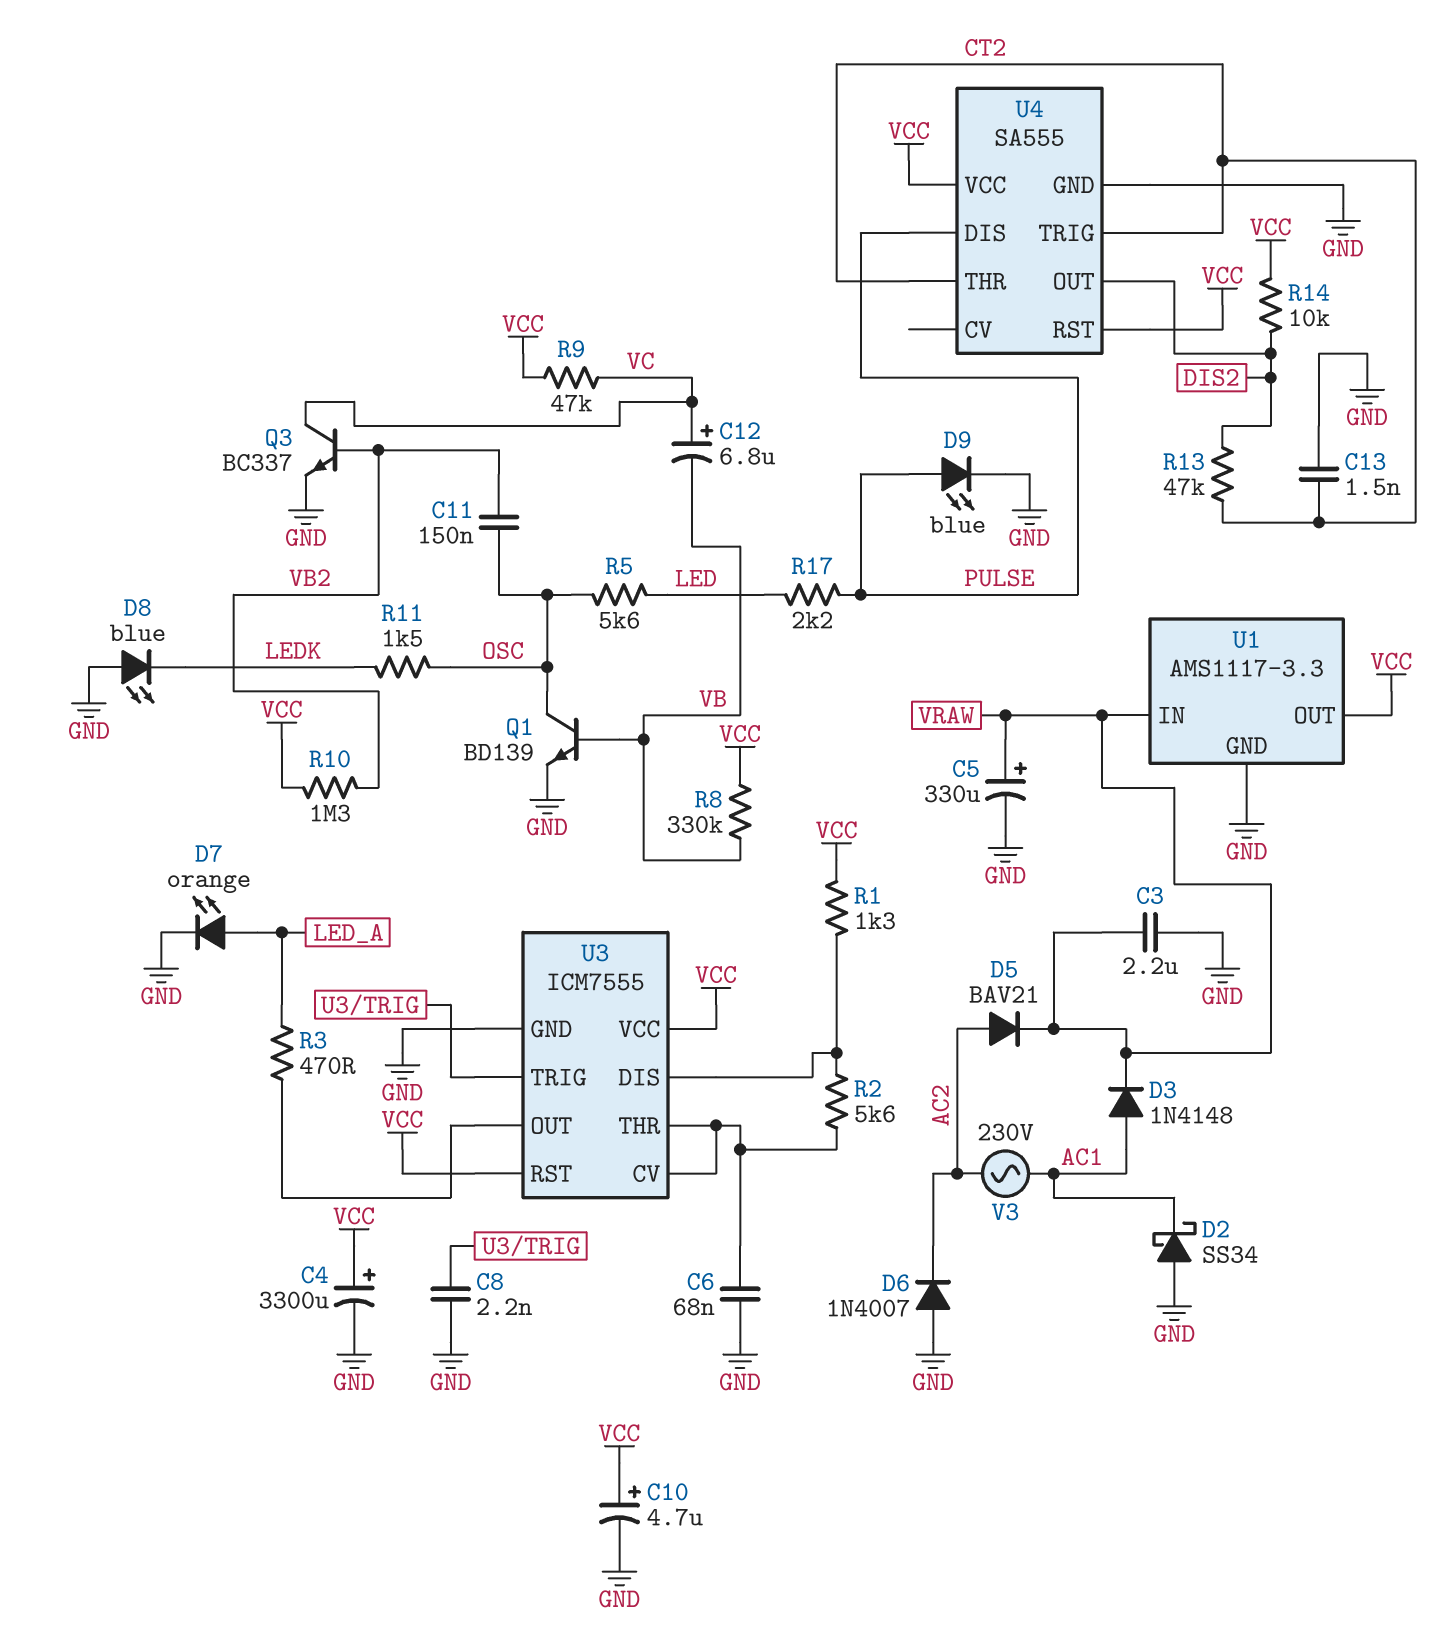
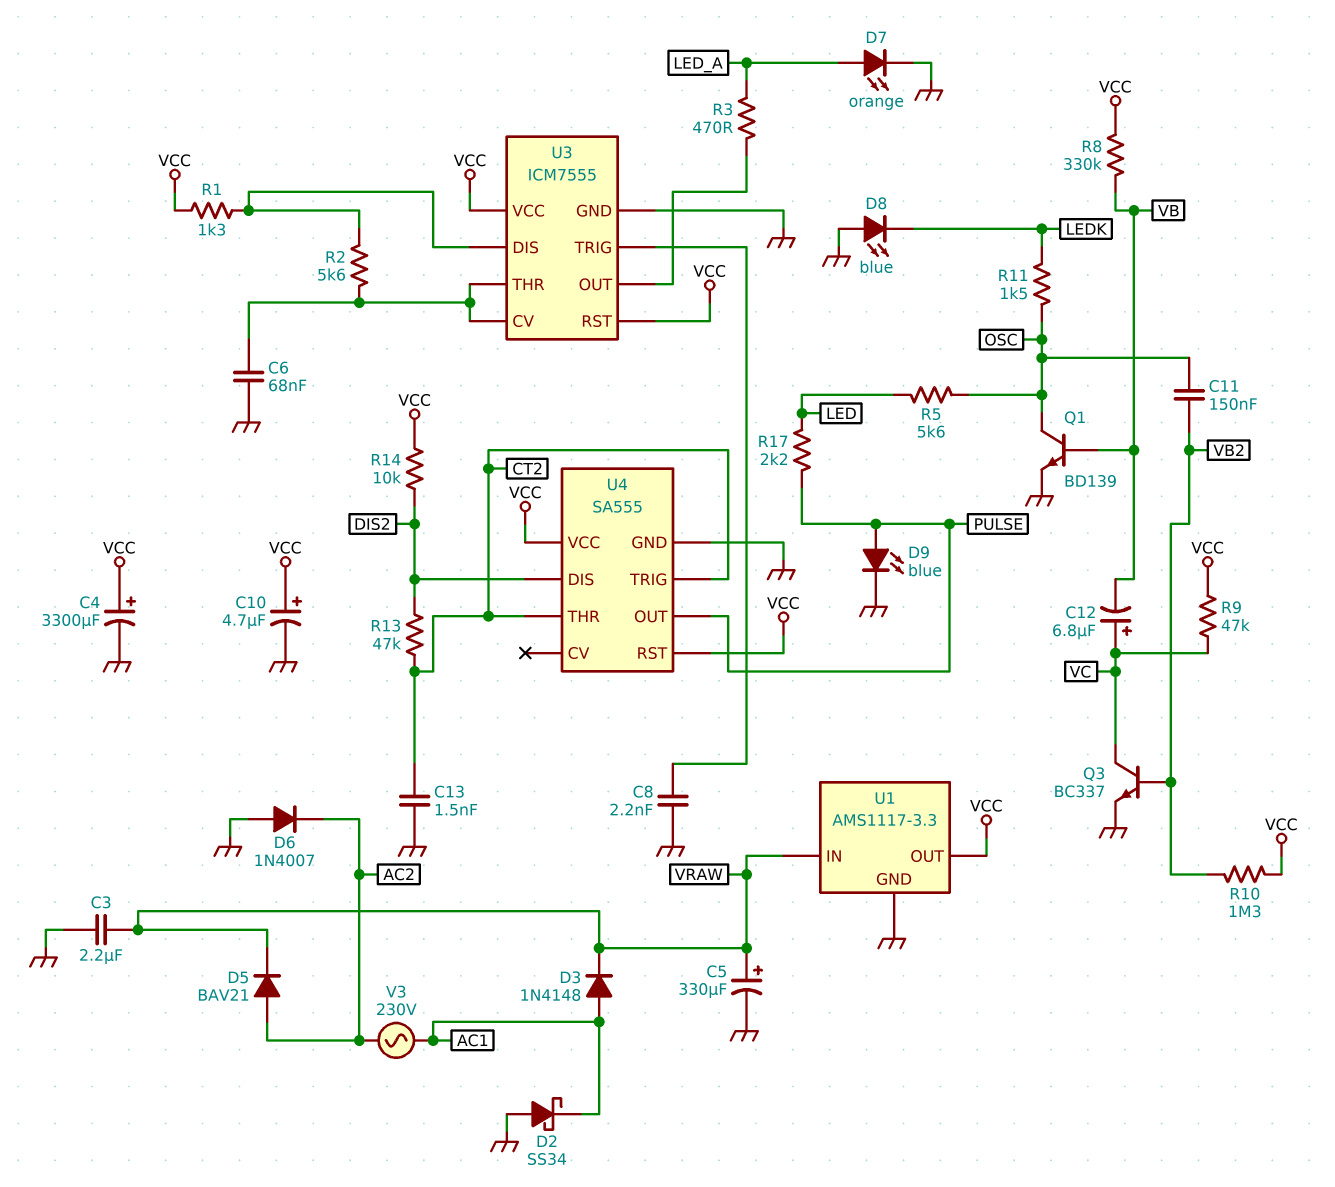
U4 pin DIS: PULSE -> DIS2
U4 pin OUT: DIS2 -> PULSE

